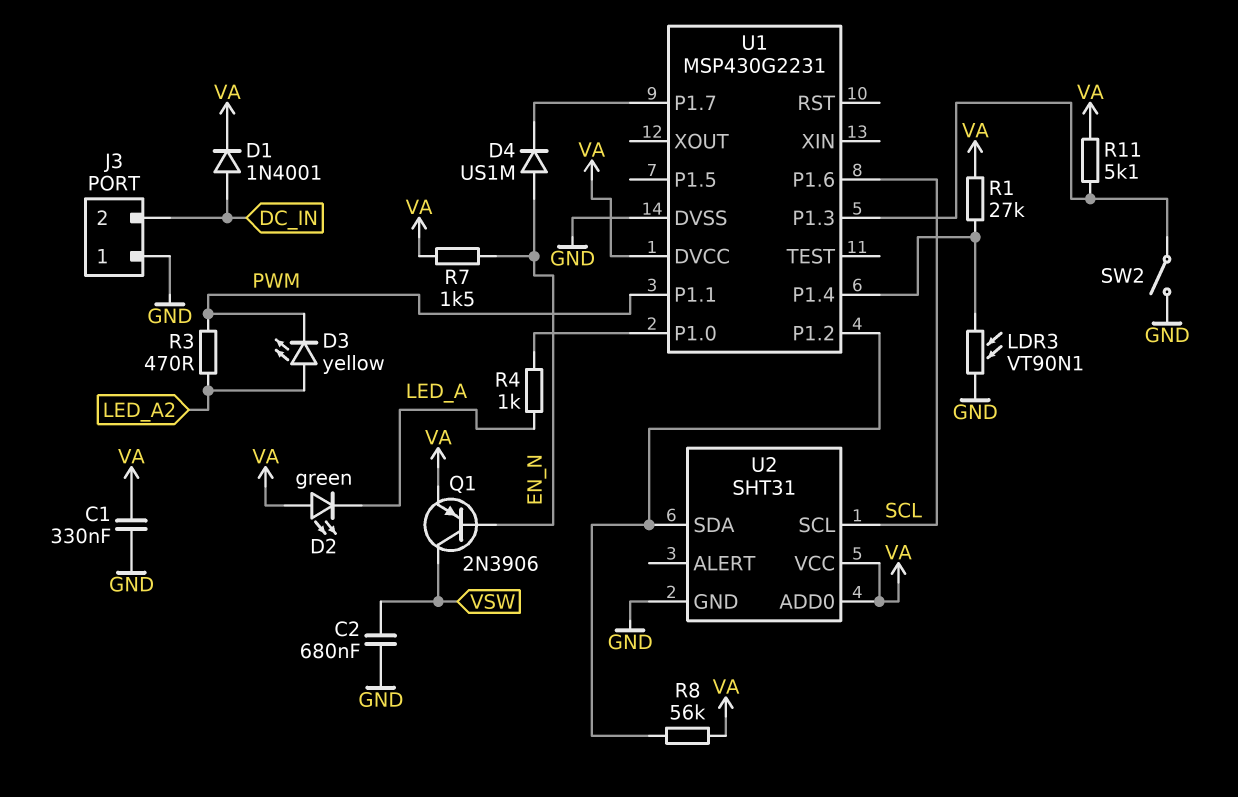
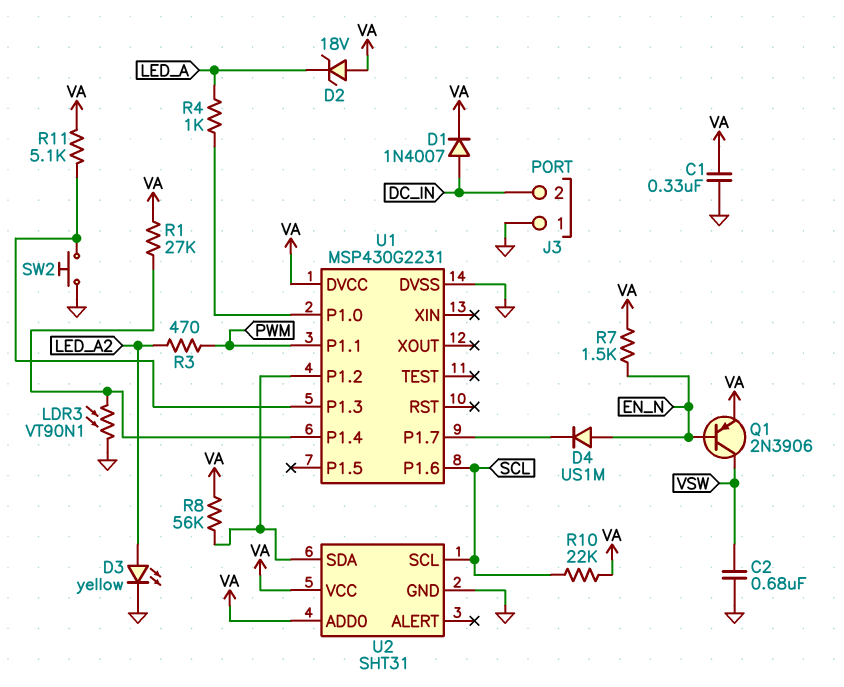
D1: diode 1N4001 (A DC_IN, K VA) -> diode 1N4007 (A DC_IN, K VA)
D2: LED green (A VA, K LED_A) -> zener 18V (A VA, K LED_A)
D3: LED yellow (A LED_A2, K PWM) -> LED yellow (A LED_A2, K GND)
R10: none -> 22k (SCL, VA)
SW2: switch (GND, U1/P1.3) -> button (GND, U1/P1.3)

